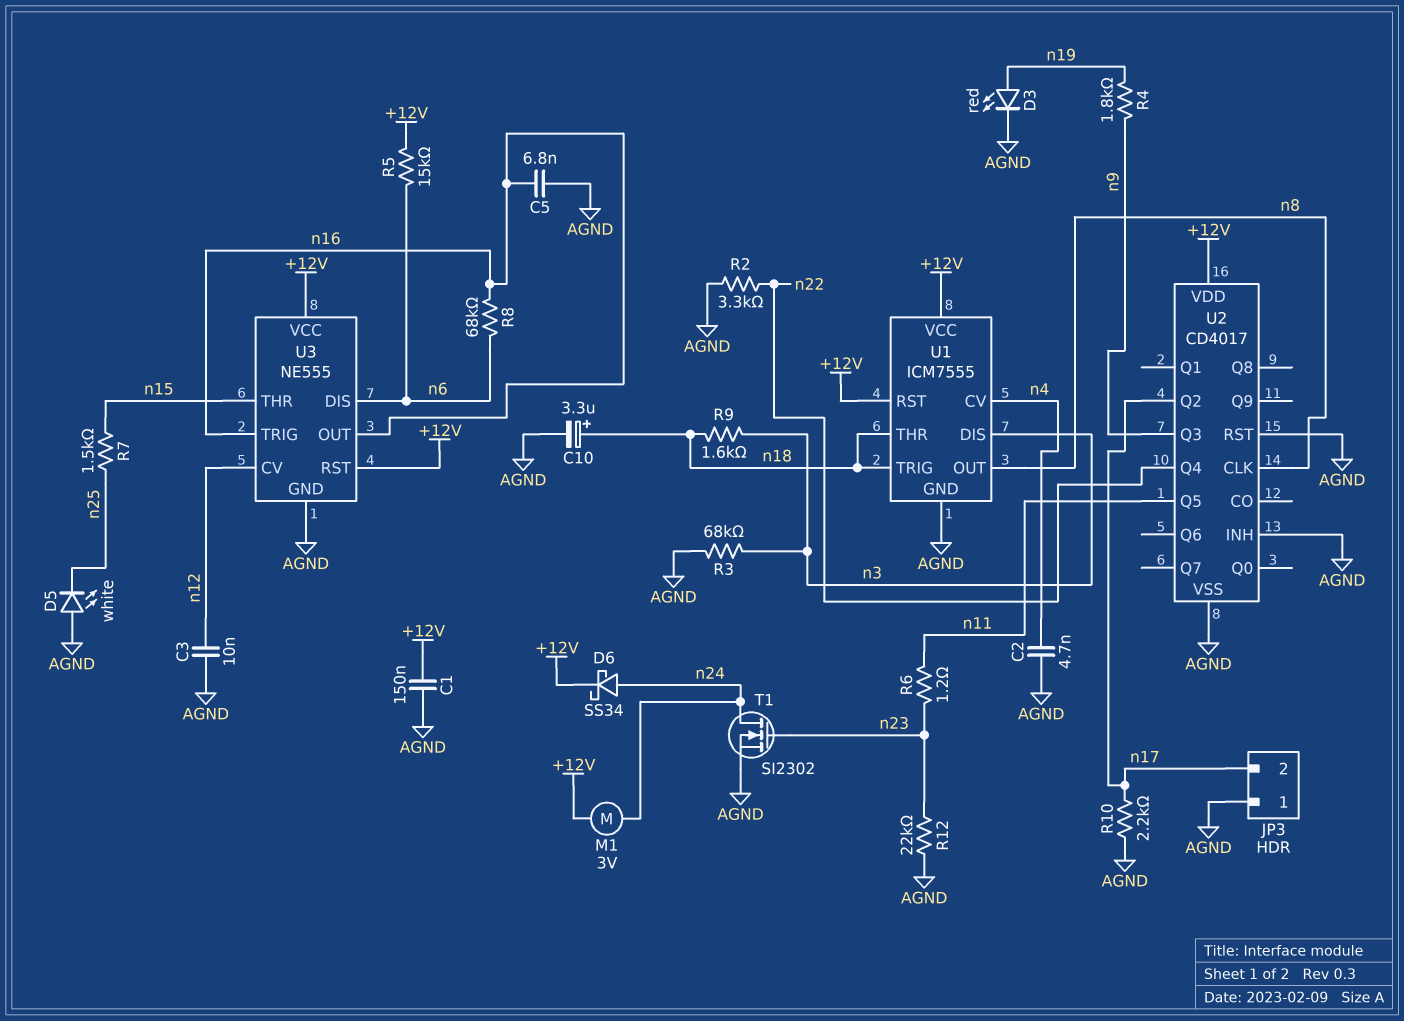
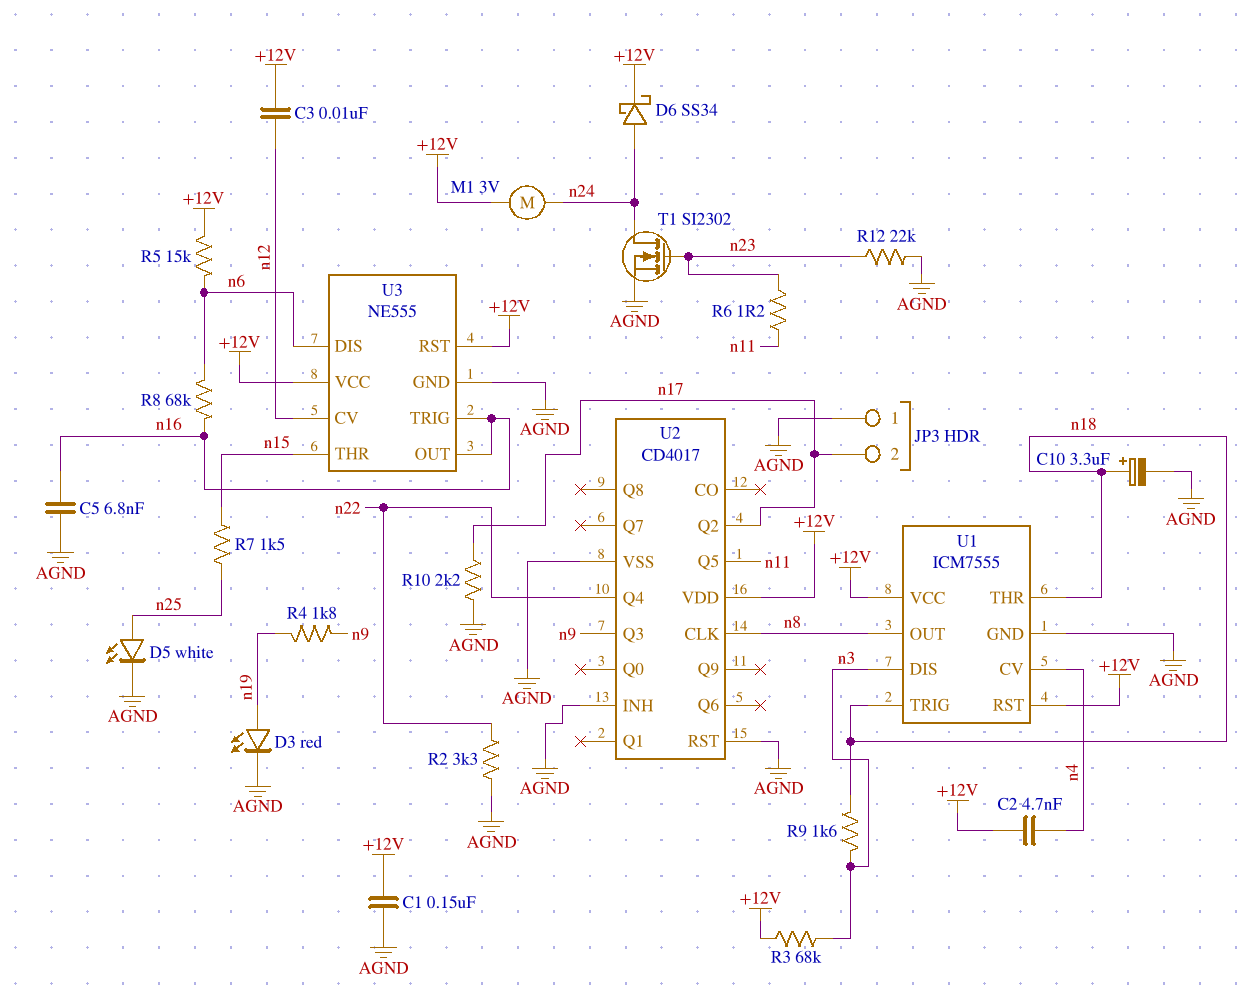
C2: 4.7nF (AGND, n4) -> 4.7nF (+12V, n4)
C3: 10nF (AGND, n12) -> 10nF (+12V, n12)
D5: LED white (A AGND, K n25) -> LED white (A n25, K AGND)
R3: 68k (AGND, n3) -> 68k (+12V, n3)

